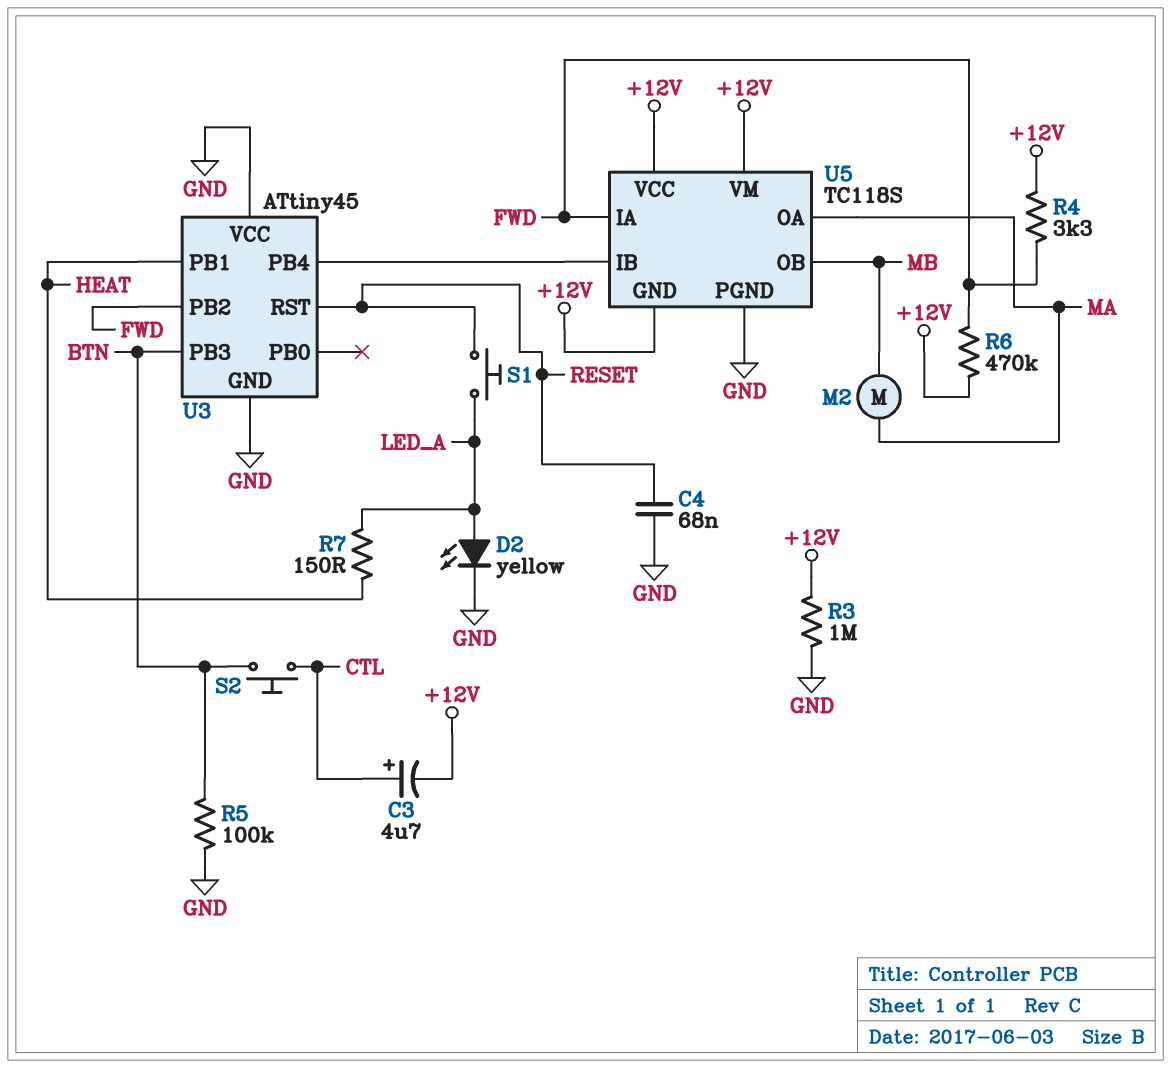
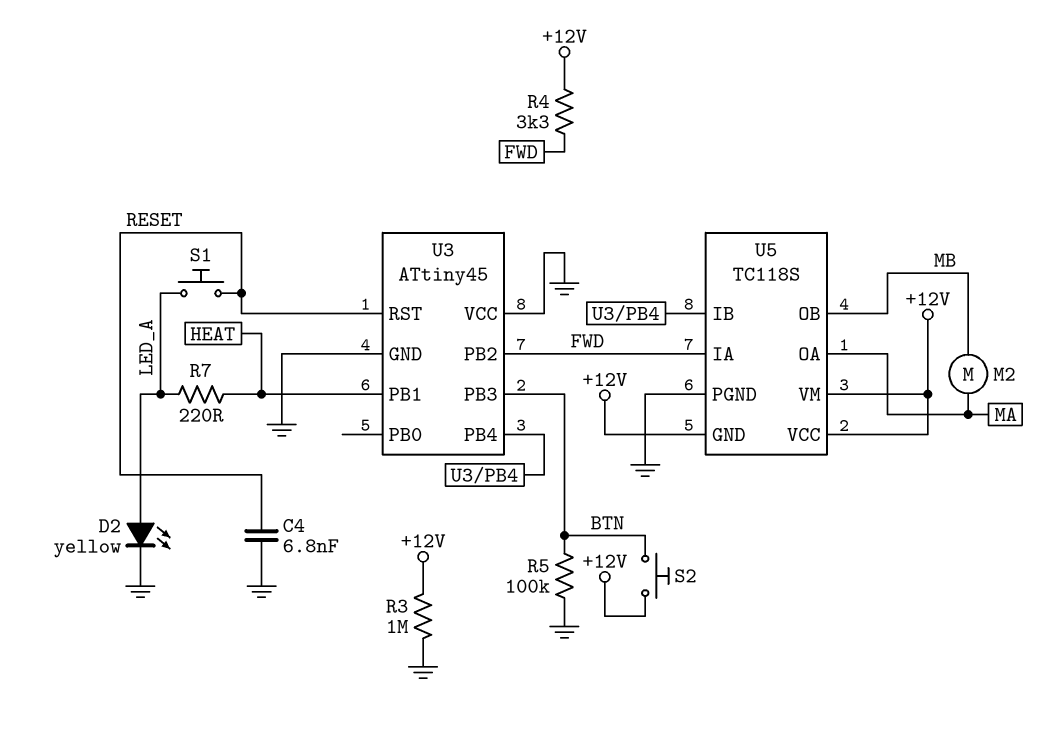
C3: 4.7uF (plus CTL, minus +12V) -> none
C4: 68nF (GND, RESET) -> 6.8nF (GND, RESET)
R6: 470k (+12V, FWD) -> none
R7: 150 (HEAT, LED_A) -> 220 (HEAT, LED_A)
S2: button (BTN, CTL) -> button (+12V, BTN)

